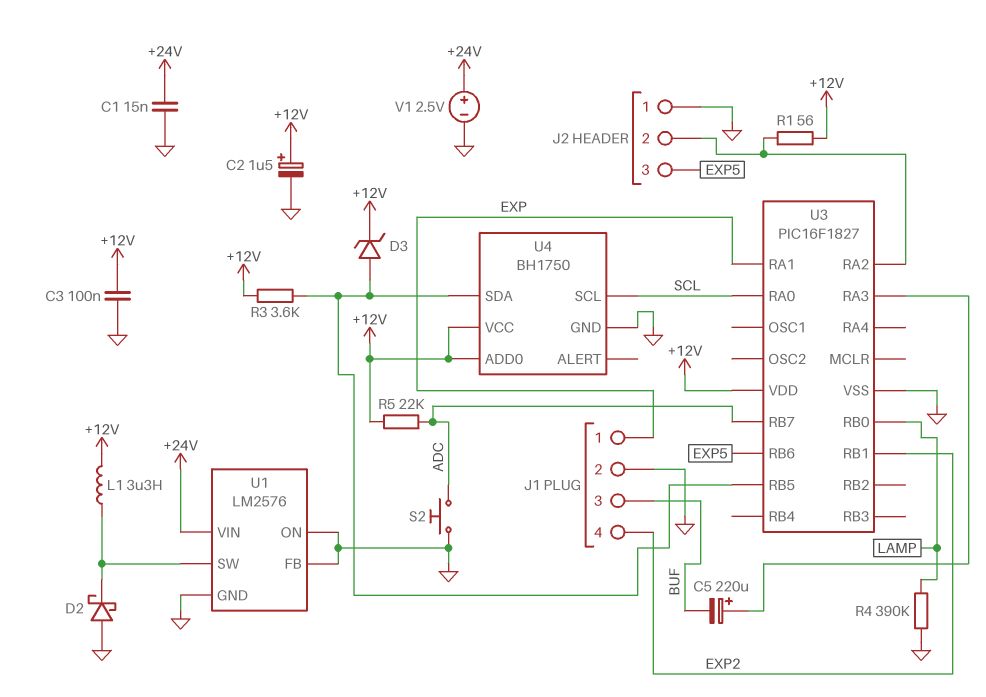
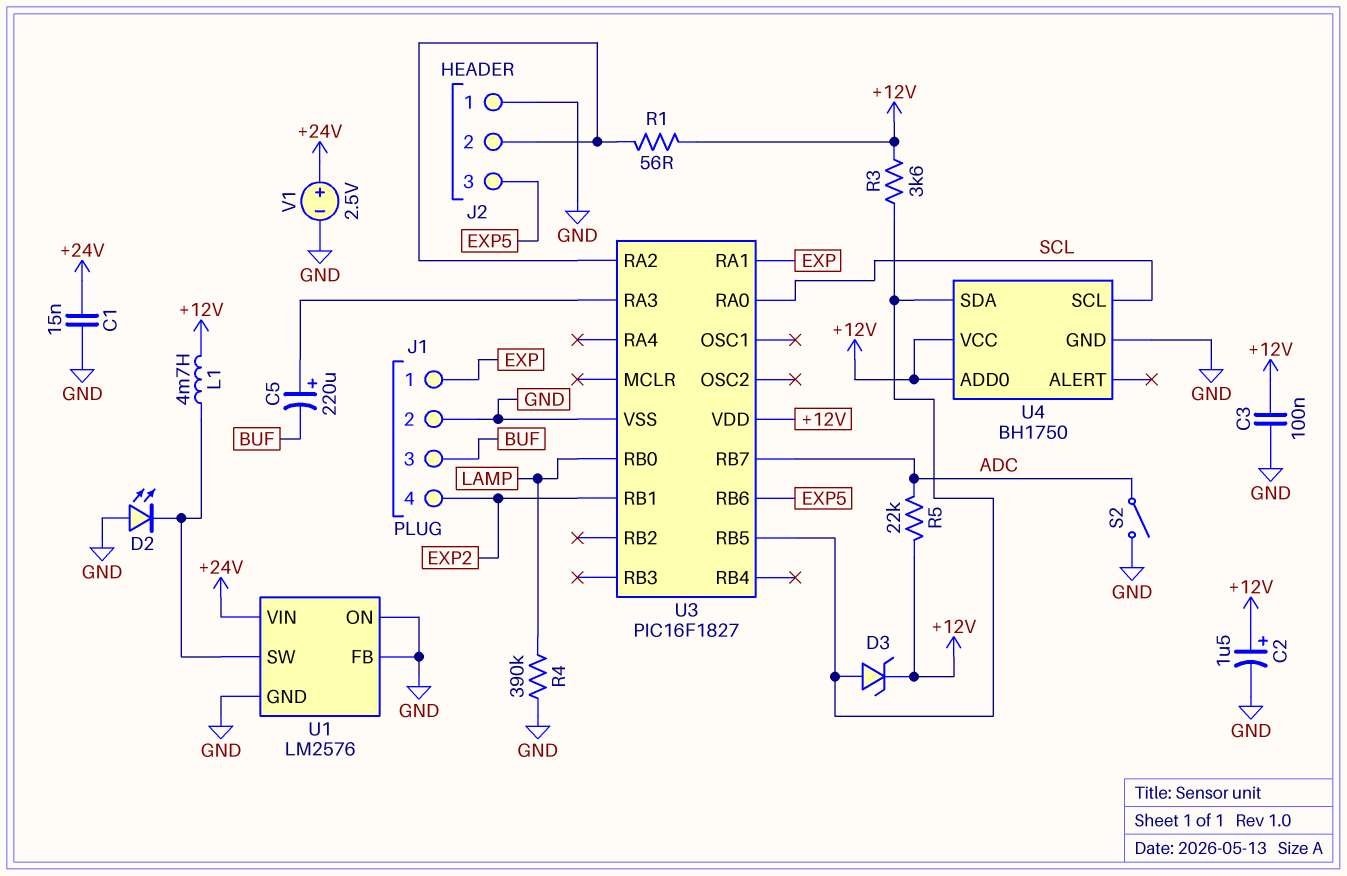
D2: schottky (A GND, K U1/SW) -> LED (A GND, K U1/SW)
L1: 3.3uH (+12V, U1/SW) -> 4.7mH (+12V, U1/SW)
S2: button (ADC, GND) -> switch (ADC, GND)

